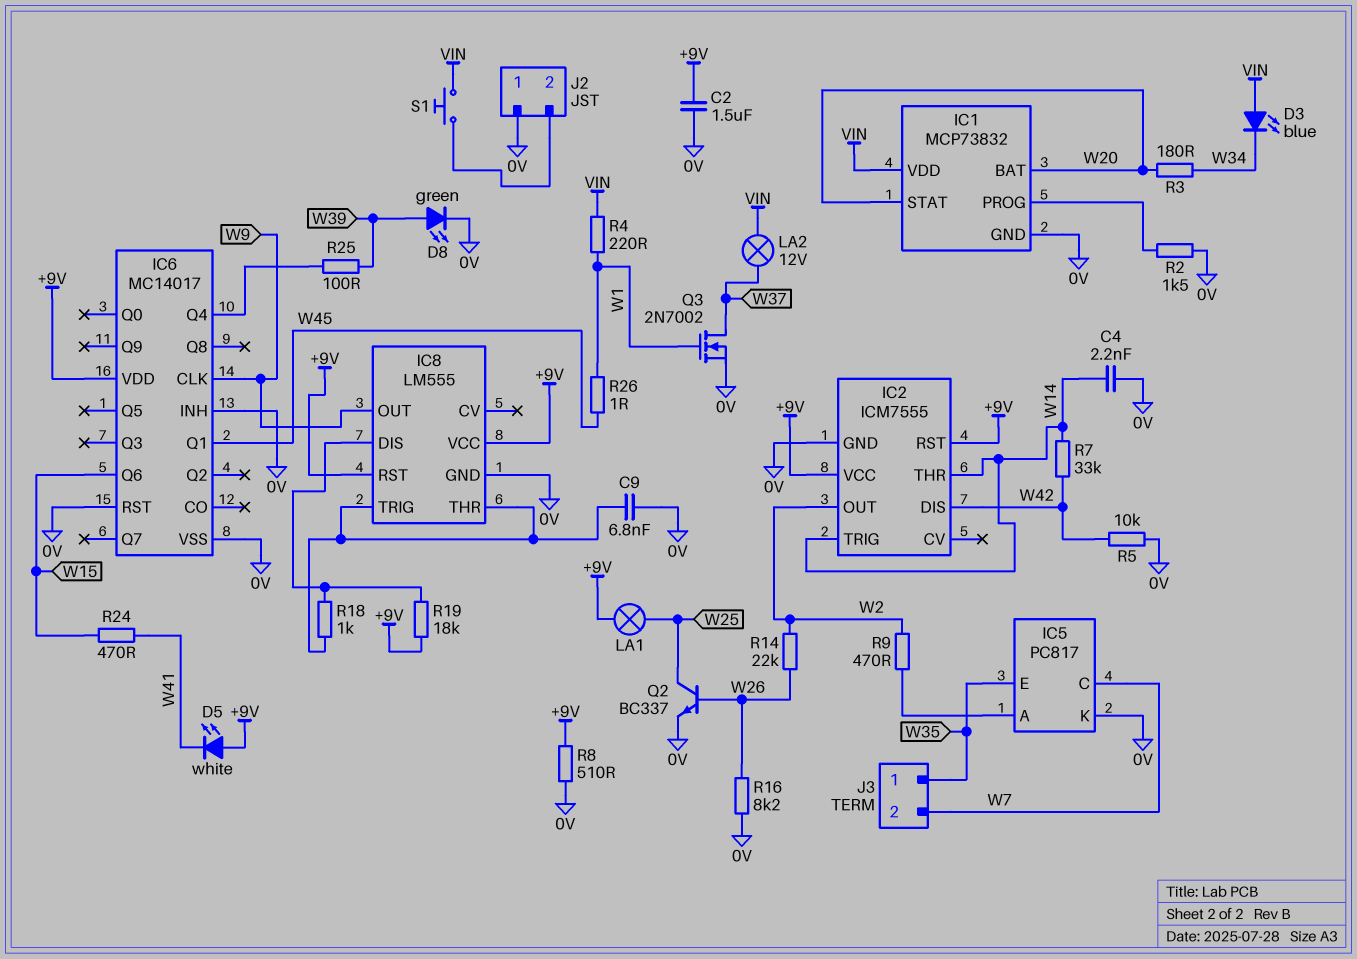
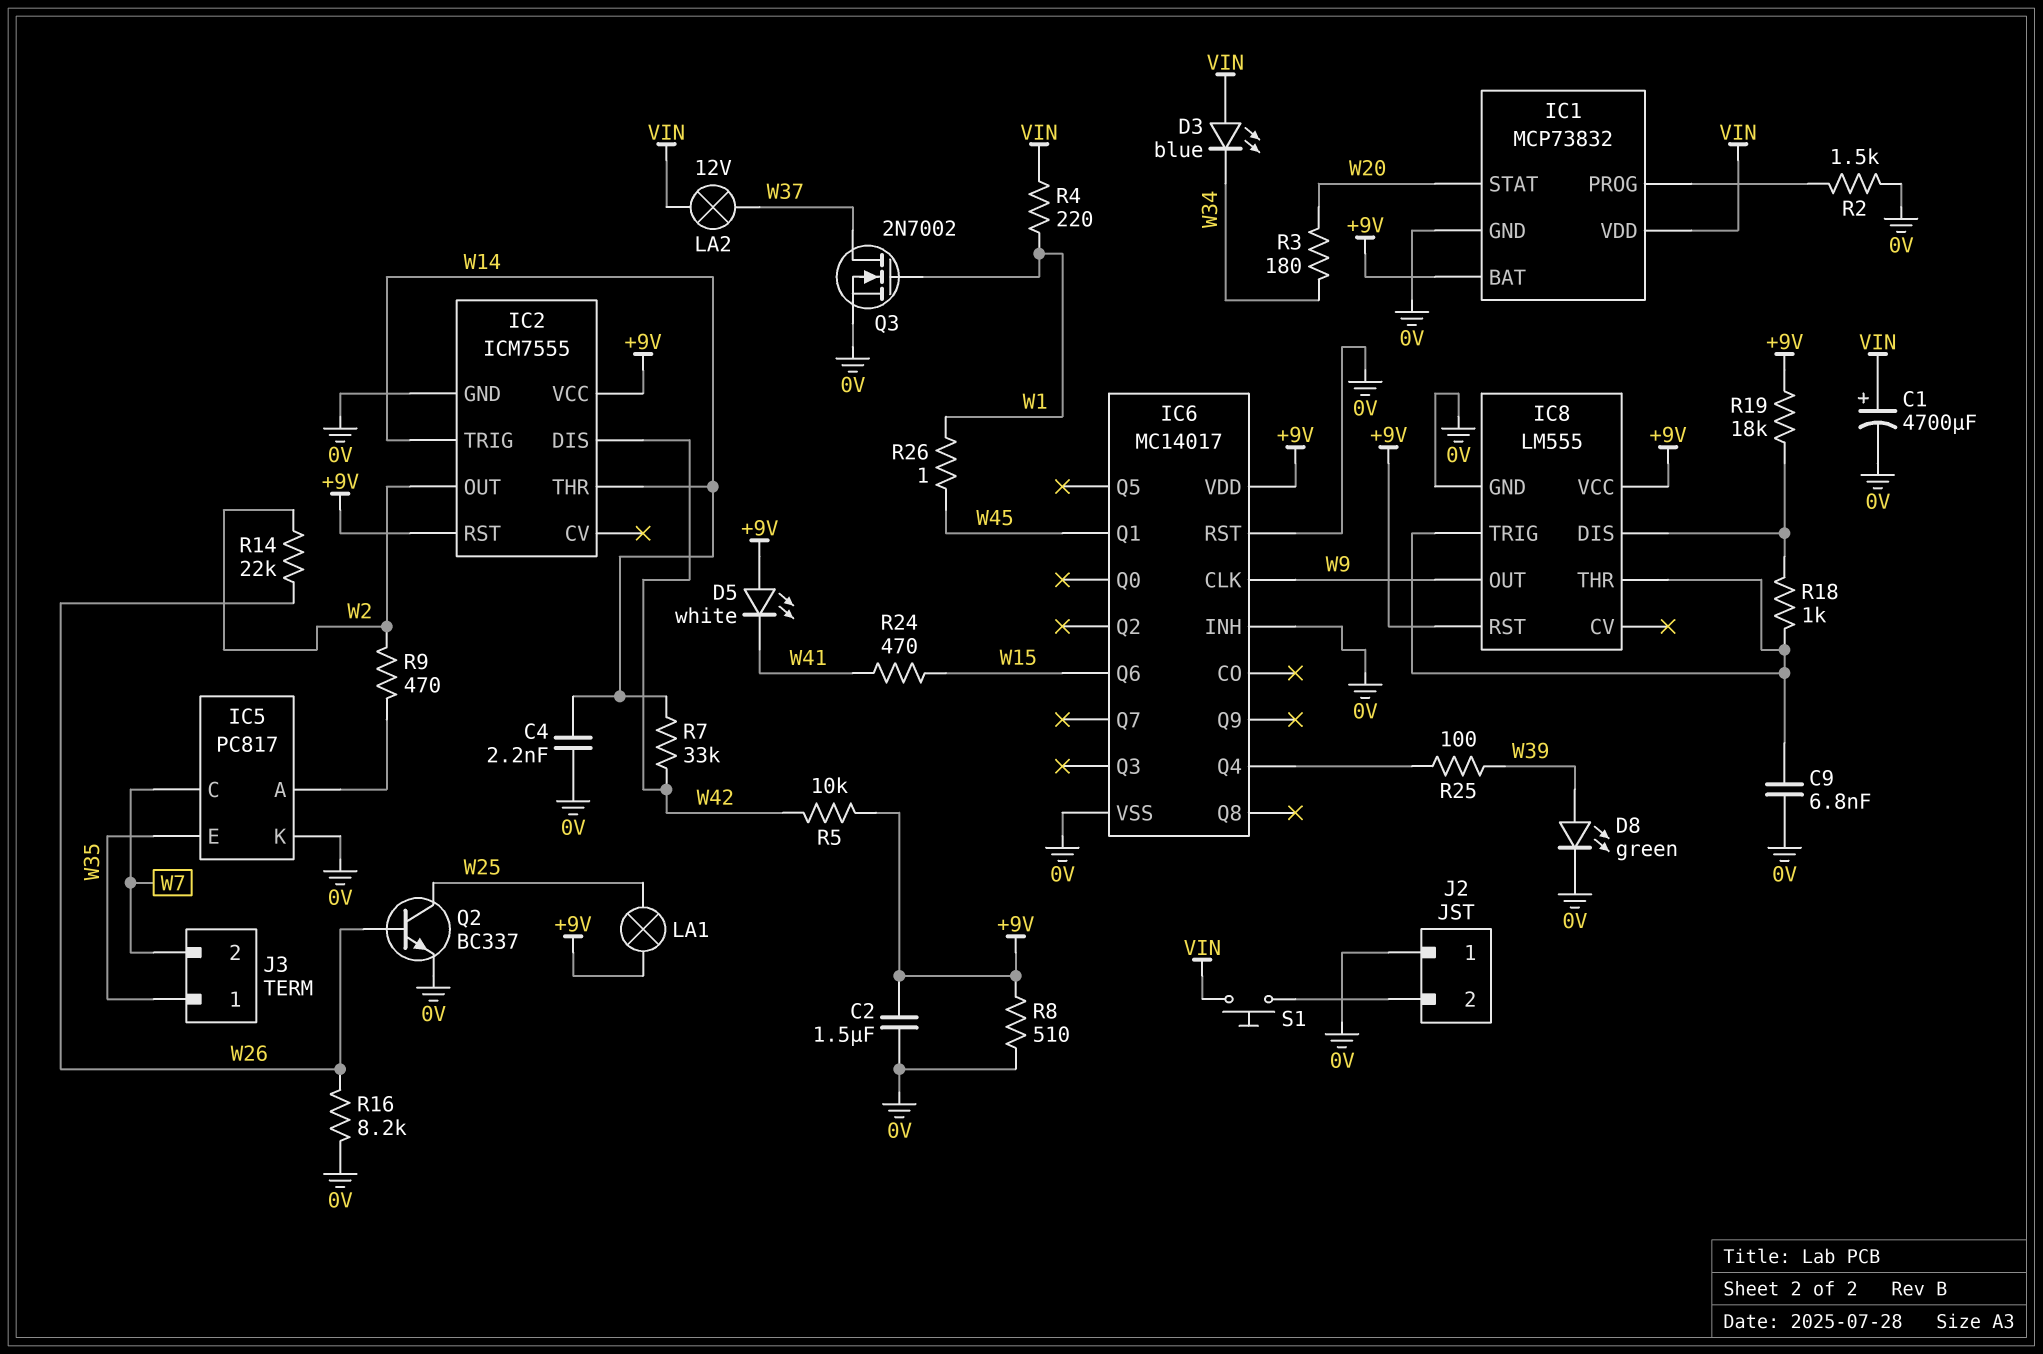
C1: none -> 4700uF (plus VIN, minus 0V)
IC1 pin BAT: W20 -> +9V
R5: 10k (0V, W42) -> 10k (+9V, W42)

